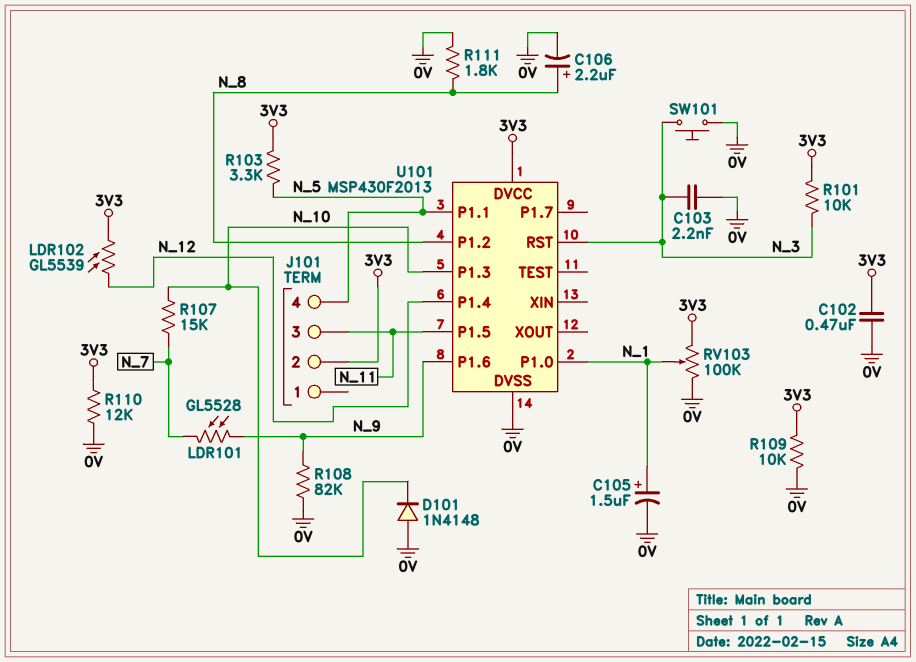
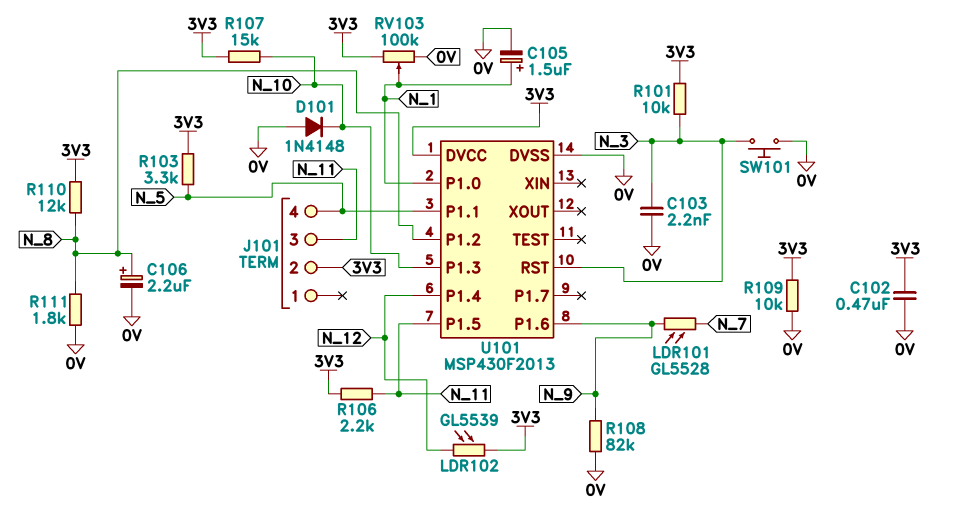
R106: none -> 2.2k (3V3, N_11)
R107: 15k (N_7, N_10) -> 15k (3V3, N_10)
R110: 12k (0V, 3V3) -> 12k (3V3, N_8)

